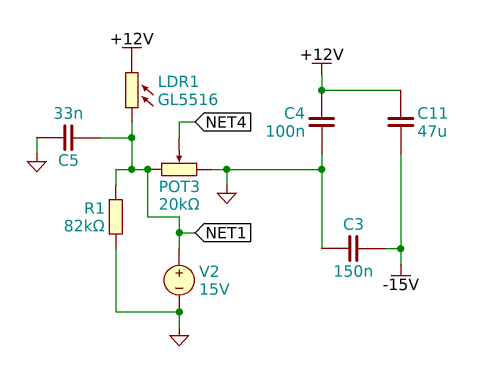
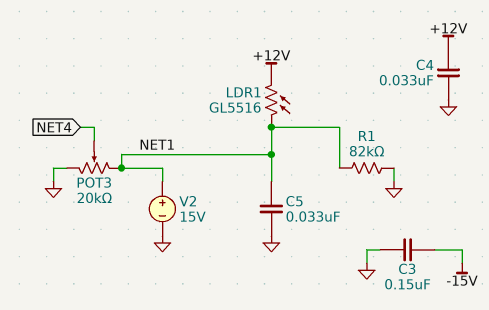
C4: 100nF (+12V, GND) -> 33nF (+12V, GND)
C11: 47uF (+12V, -15V) -> none

